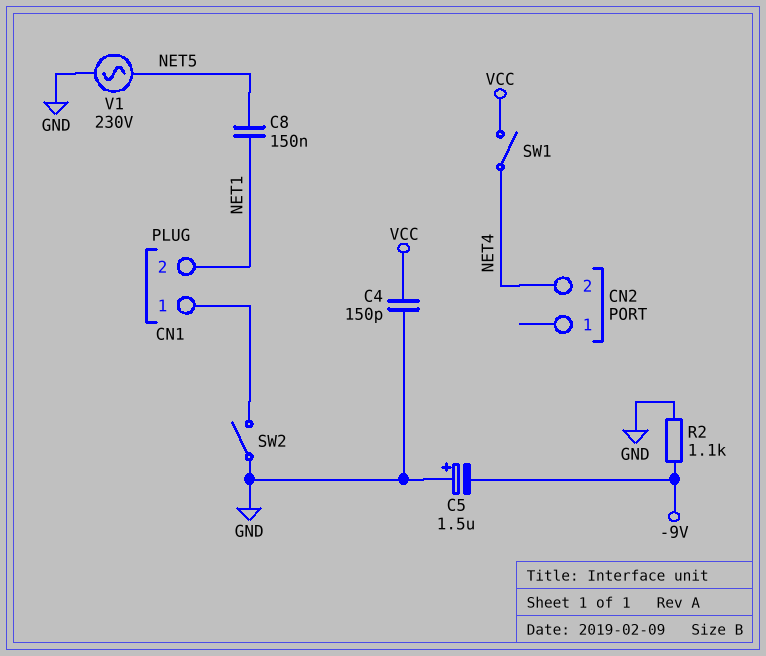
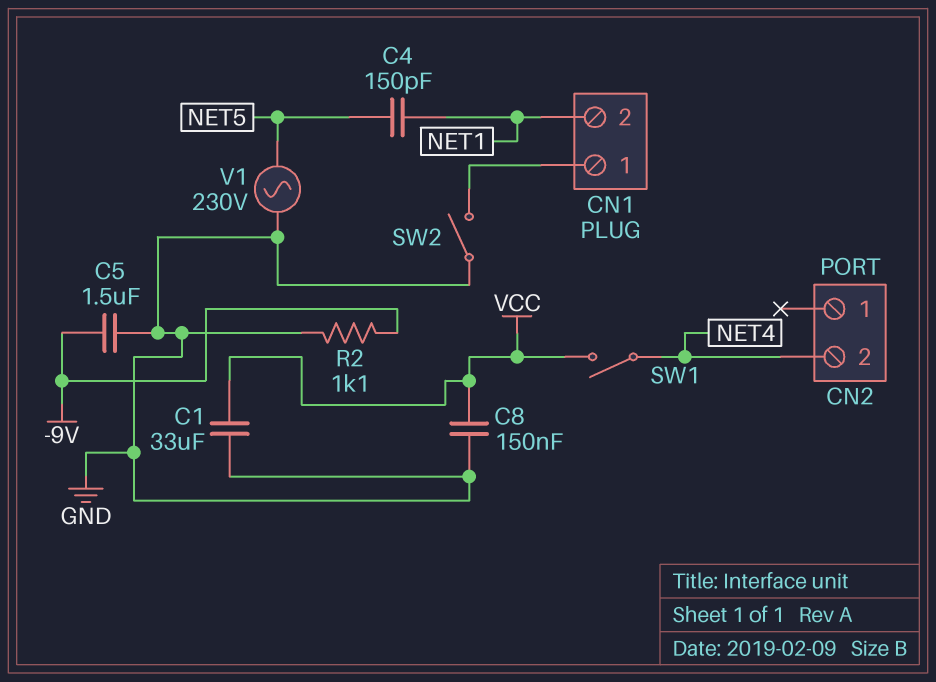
C1: none -> 33uF (GND, VCC)
C4: 150pF (GND, VCC) -> 150pF (NET1, NET5)
C5: 1.5uF (plus GND, minus -9V) -> 1.5uF (-9V, GND)
C8: 150nF (NET1, NET5) -> 150nF (GND, VCC)

